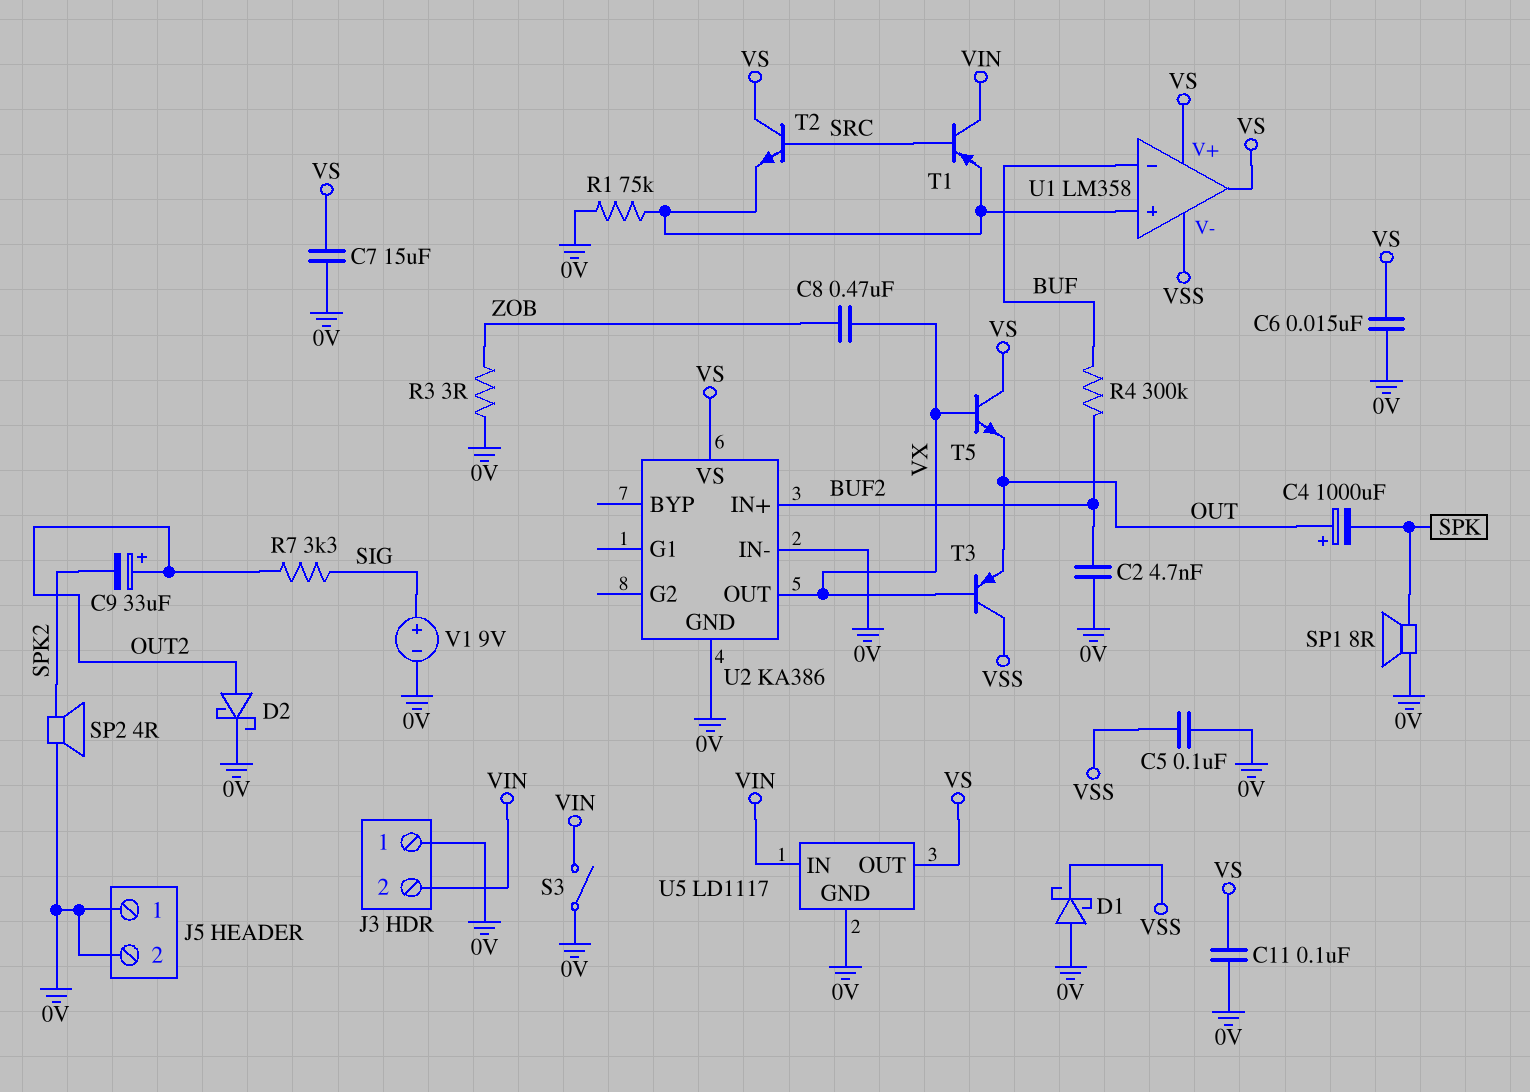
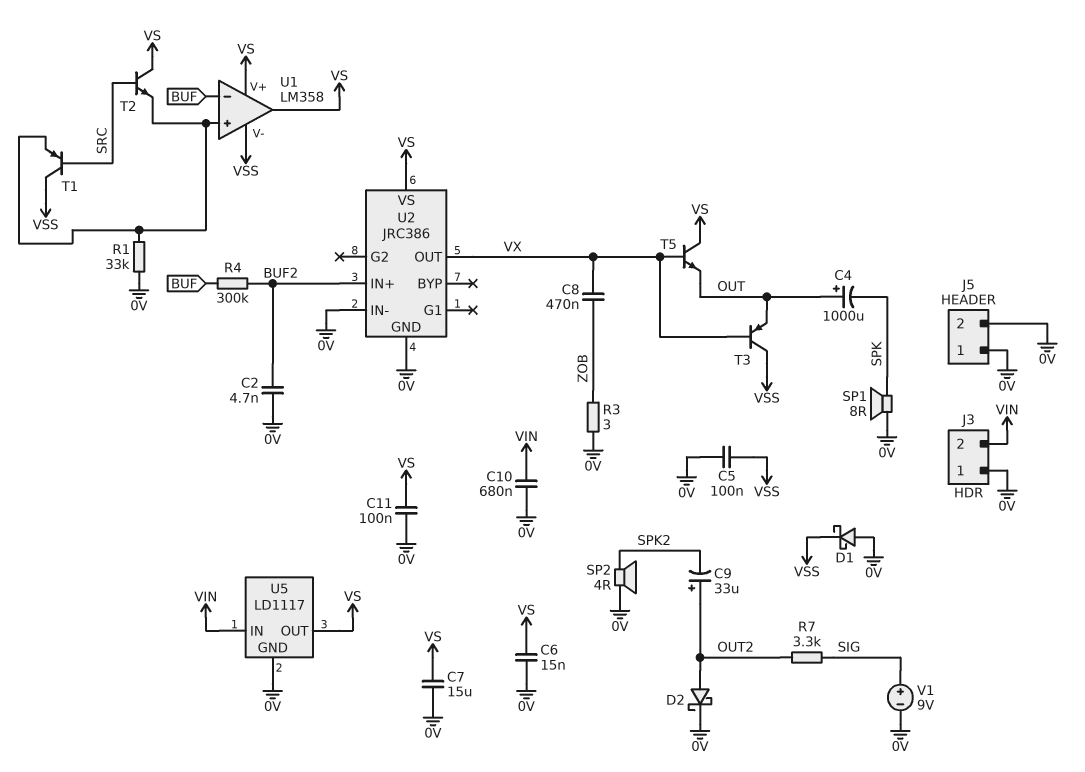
C10: none -> 680nF (0V, VIN)
R1: 75k (0V, U1/in+) -> 33k (0V, U1/in+)
S3: switch (0V, VIN) -> none
T1: PNP (B SRC, C VIN, E U1/in+) -> PNP (B SRC, C VSS, E U1/in+)
U2: KA386 -> JRC386

